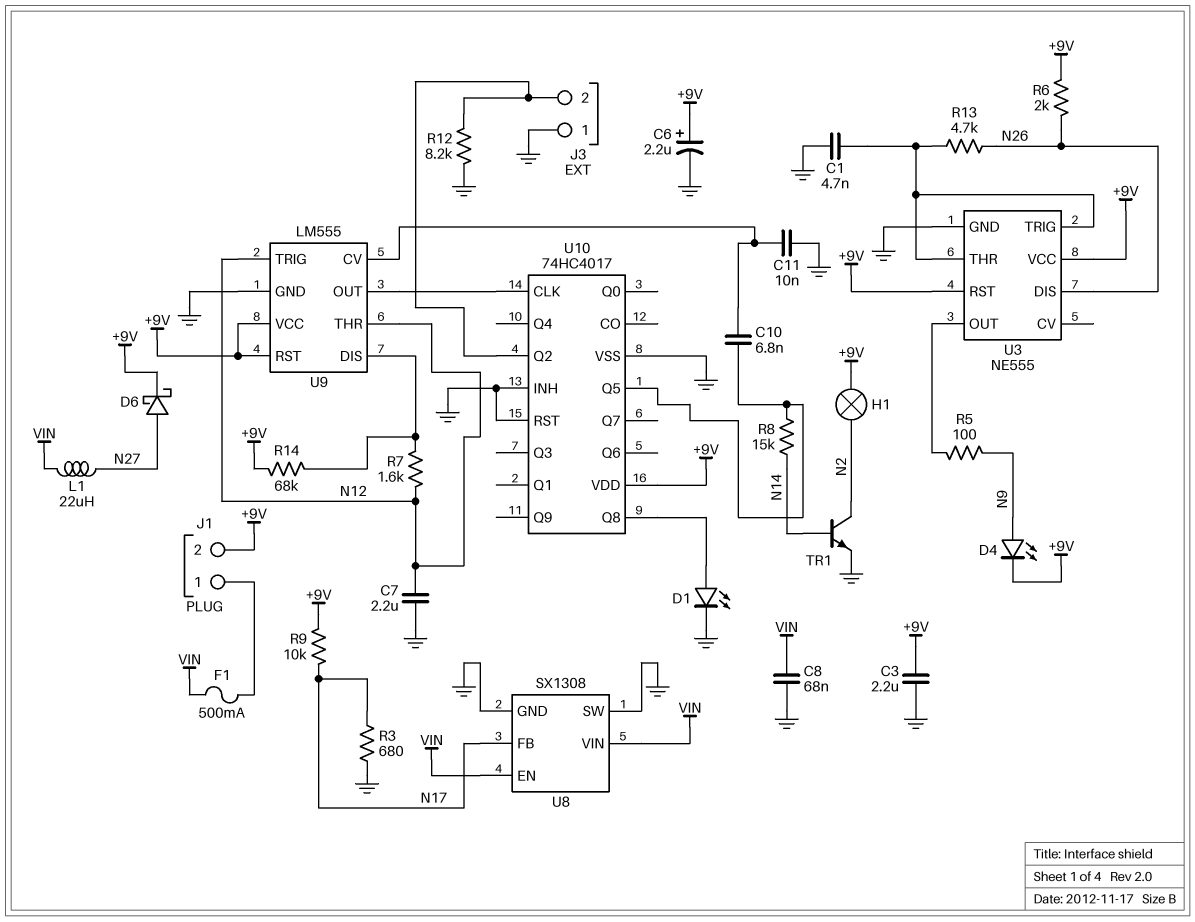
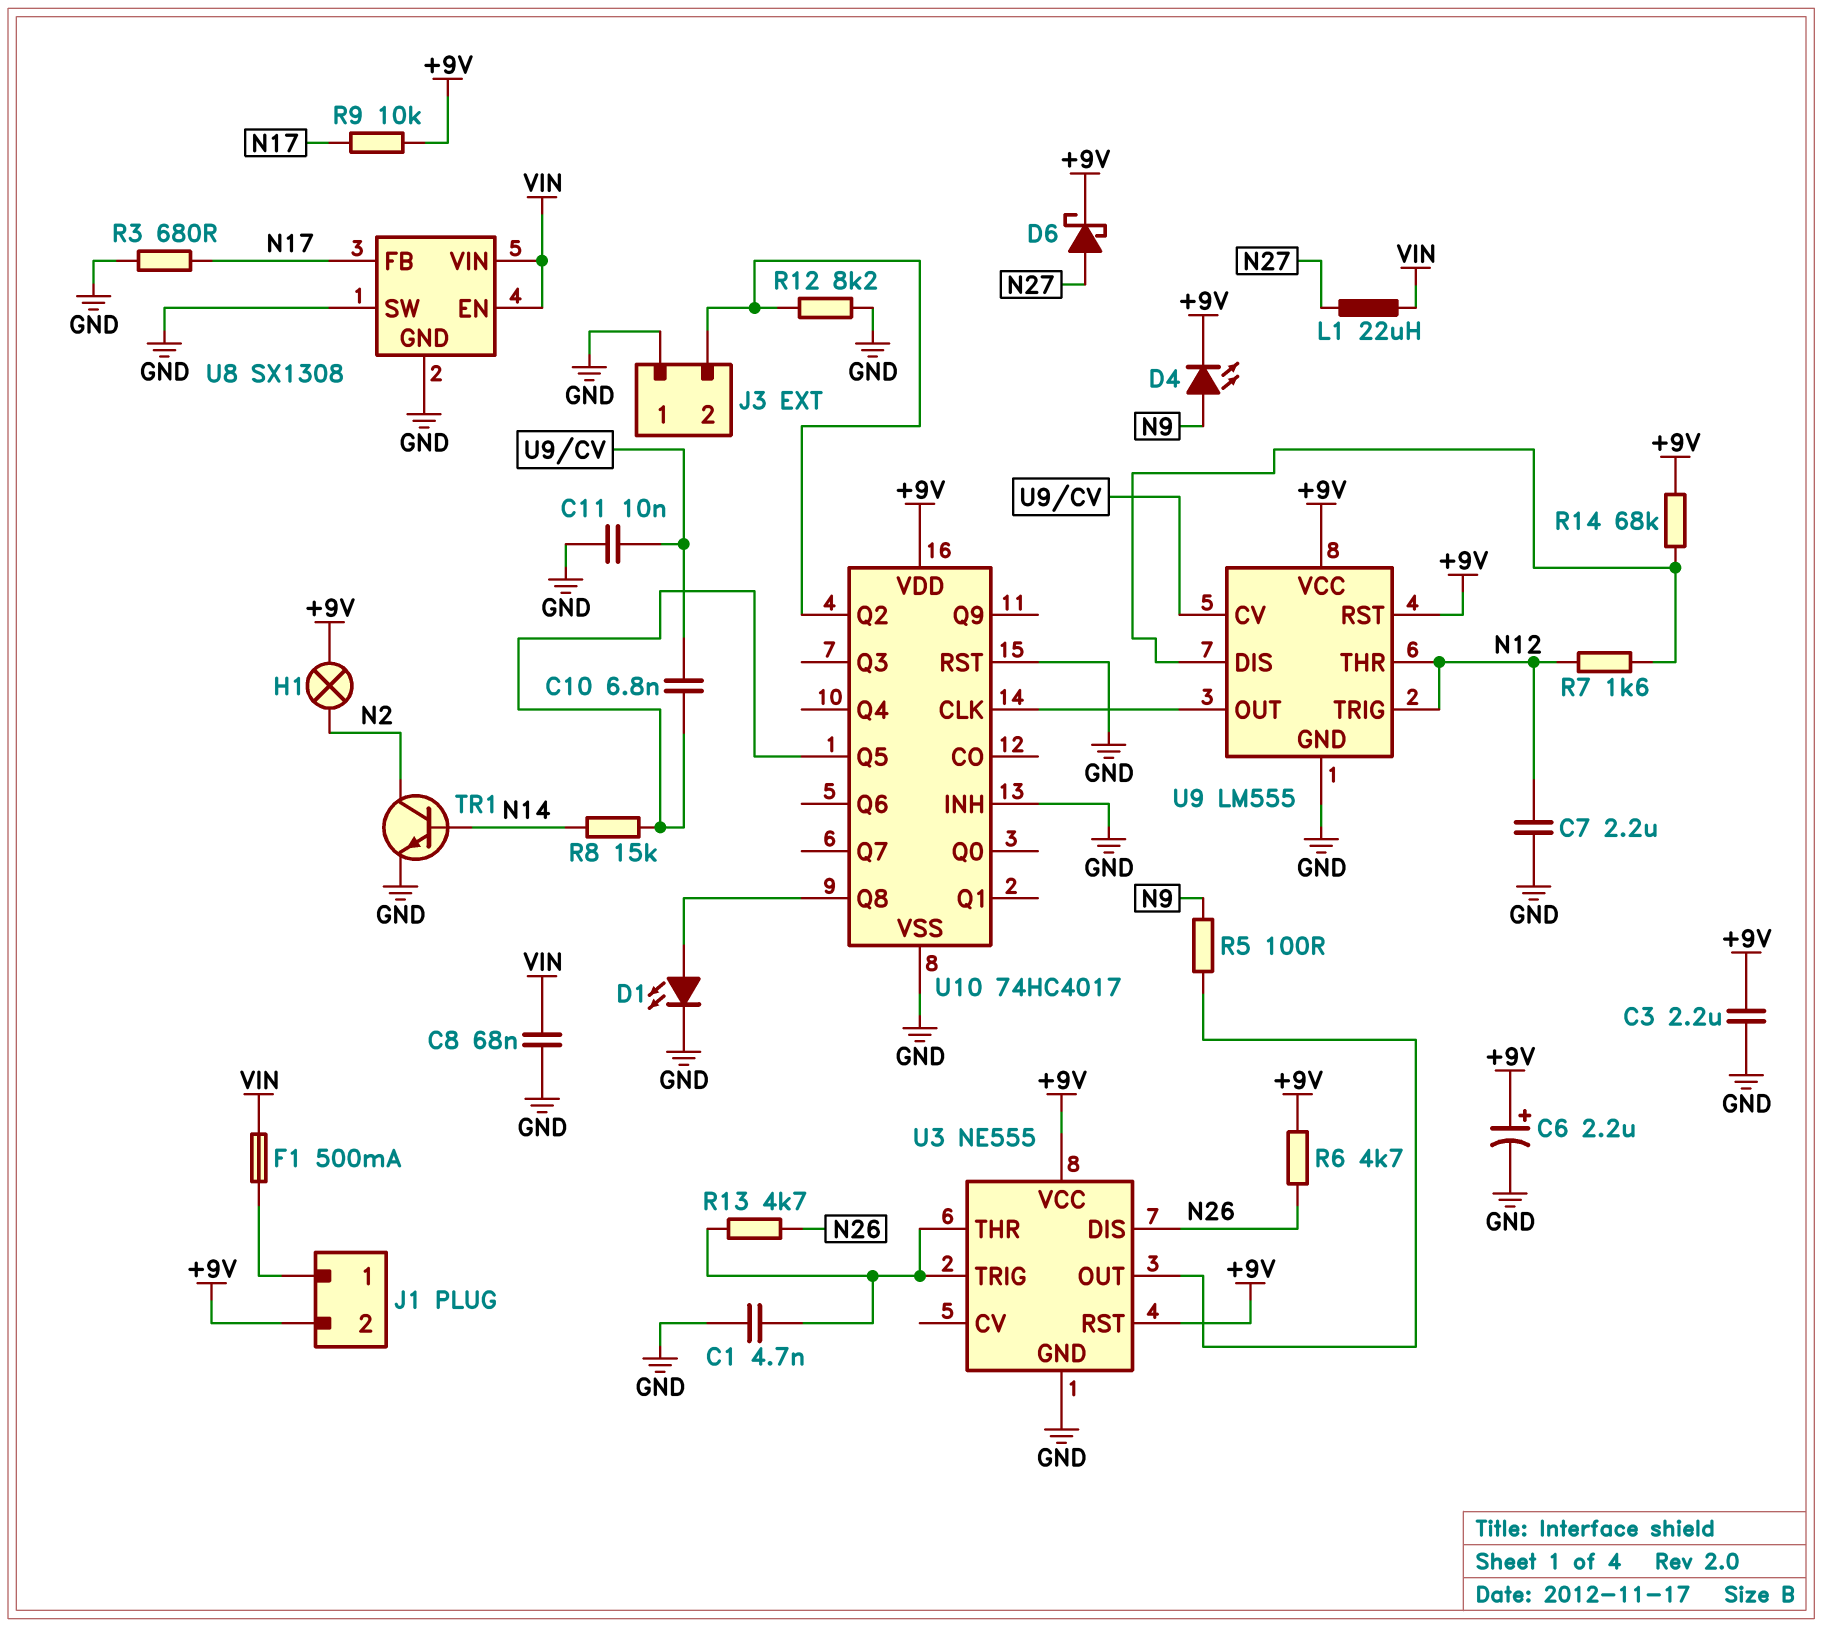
R6: 2k (+9V, N26) -> 4.7k (+9V, N26)

